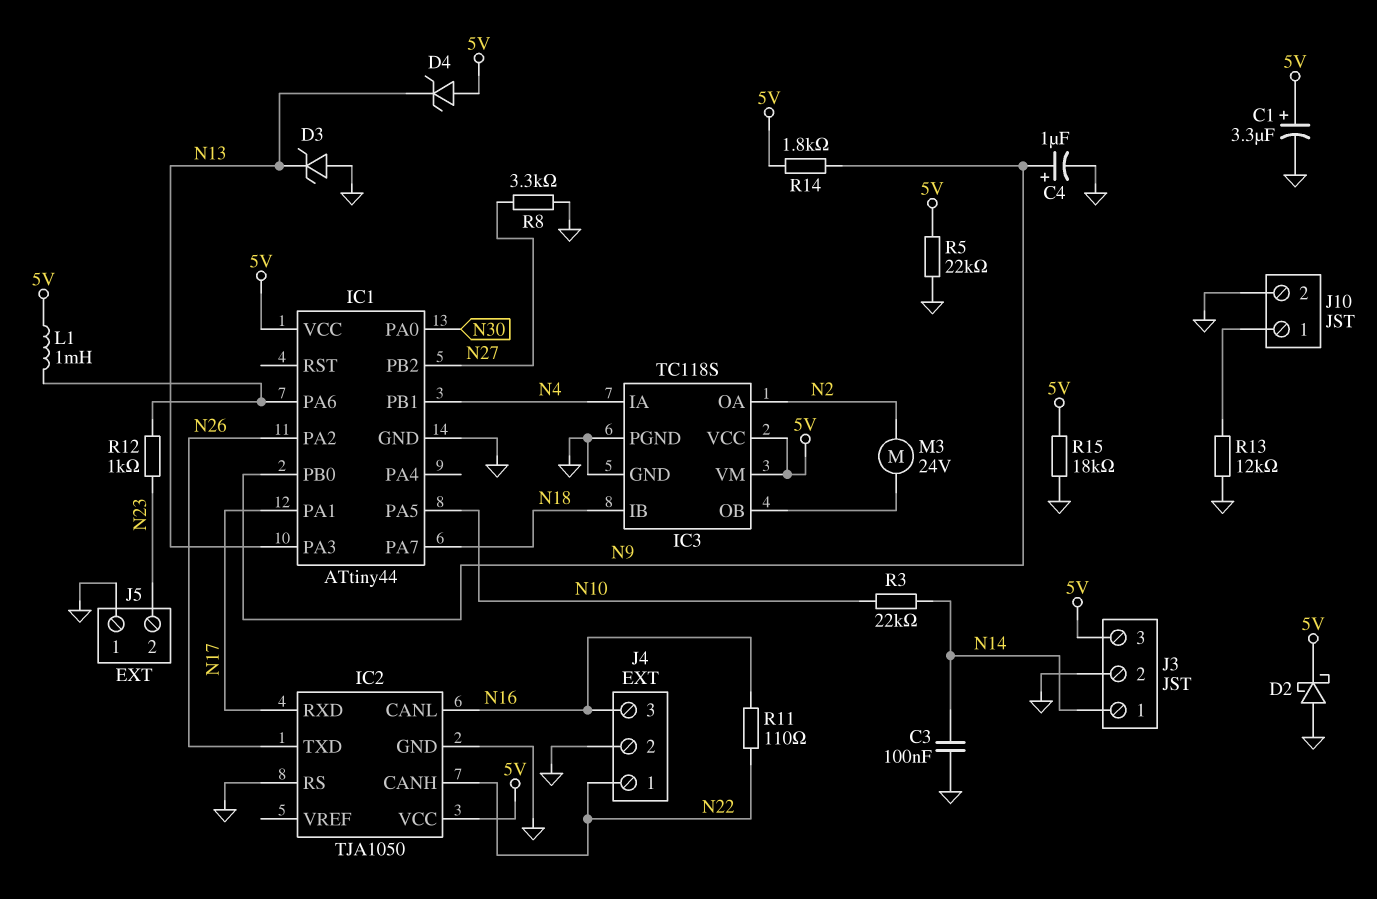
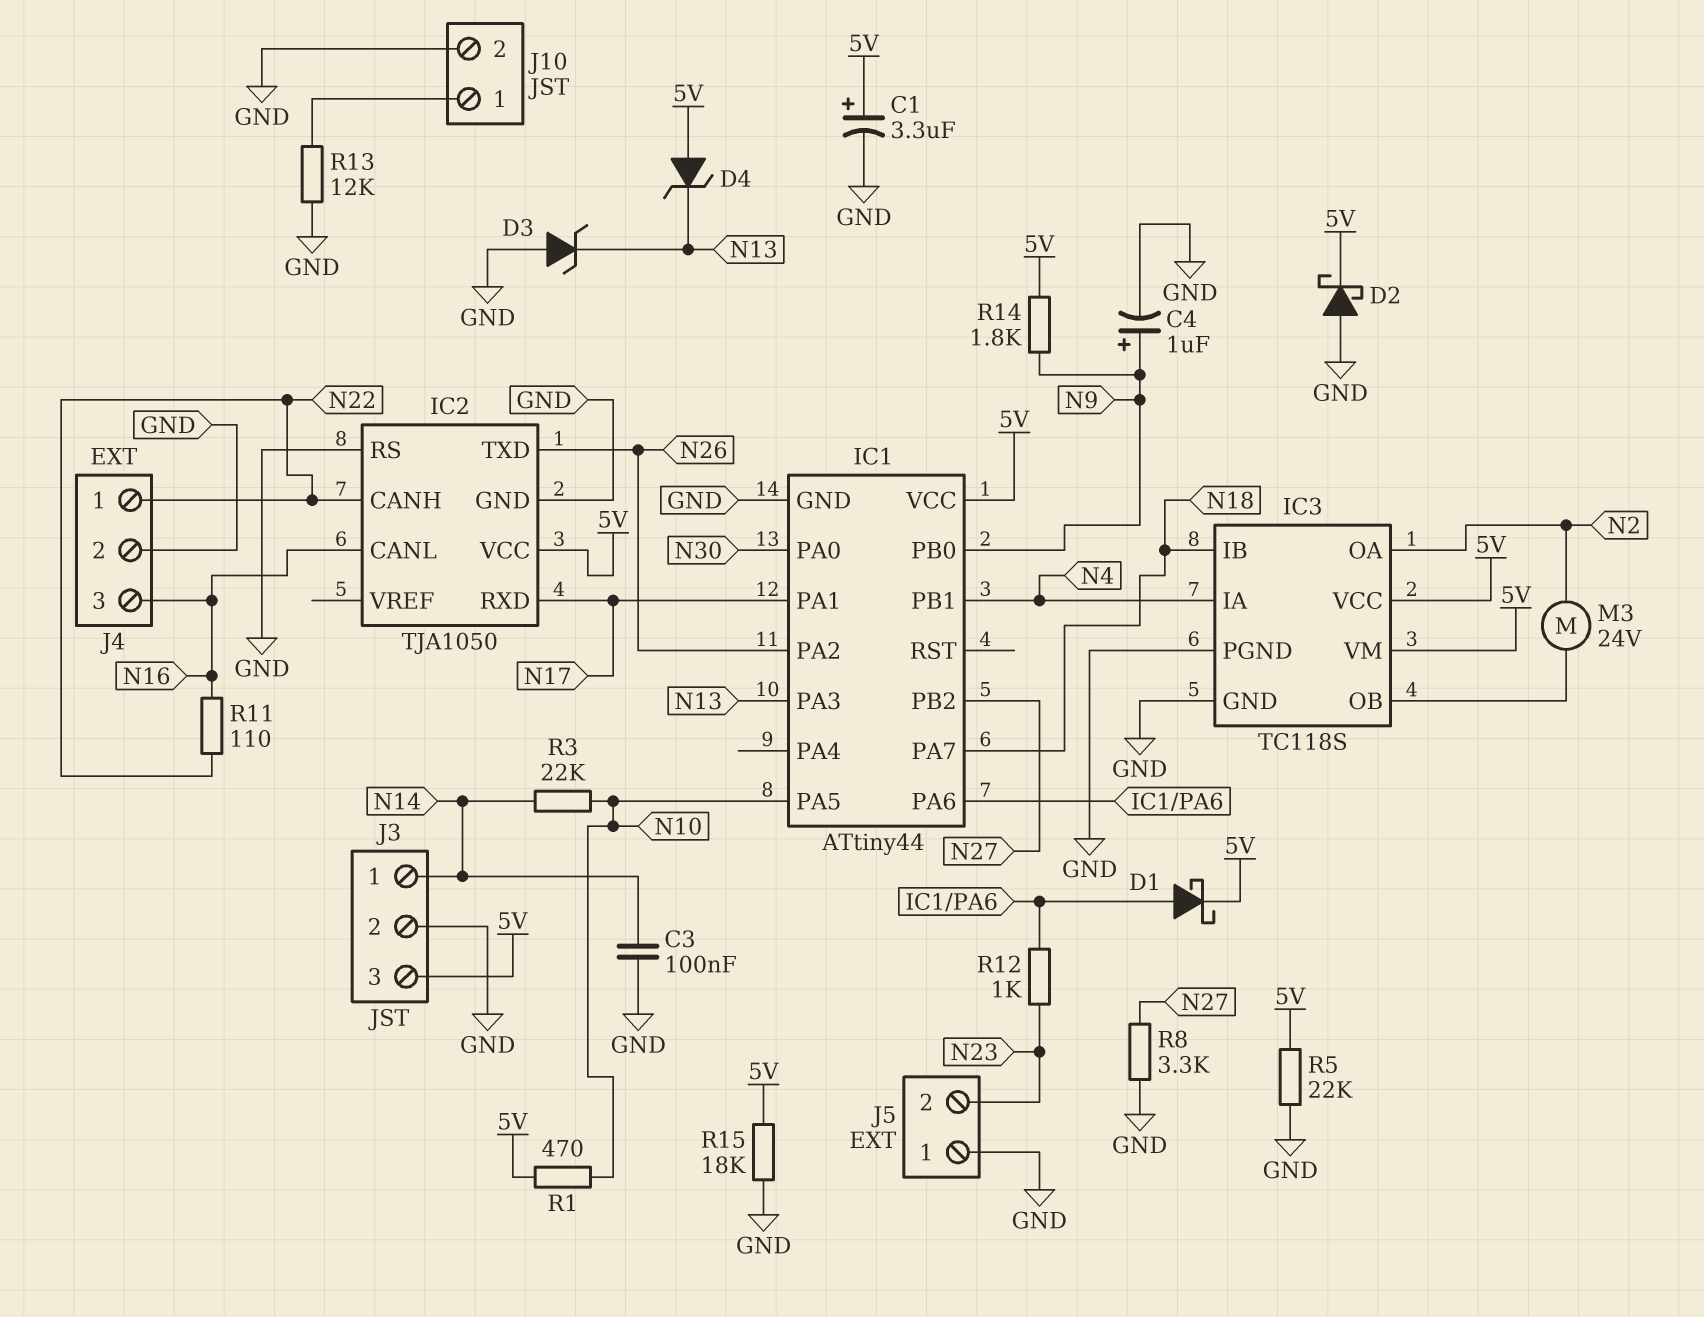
D1: none -> schottky (A IC1/PA6, K 5V)
L1: 1mH (5V, IC1/PA6) -> none
R1: none -> 470 (5V, N10)

